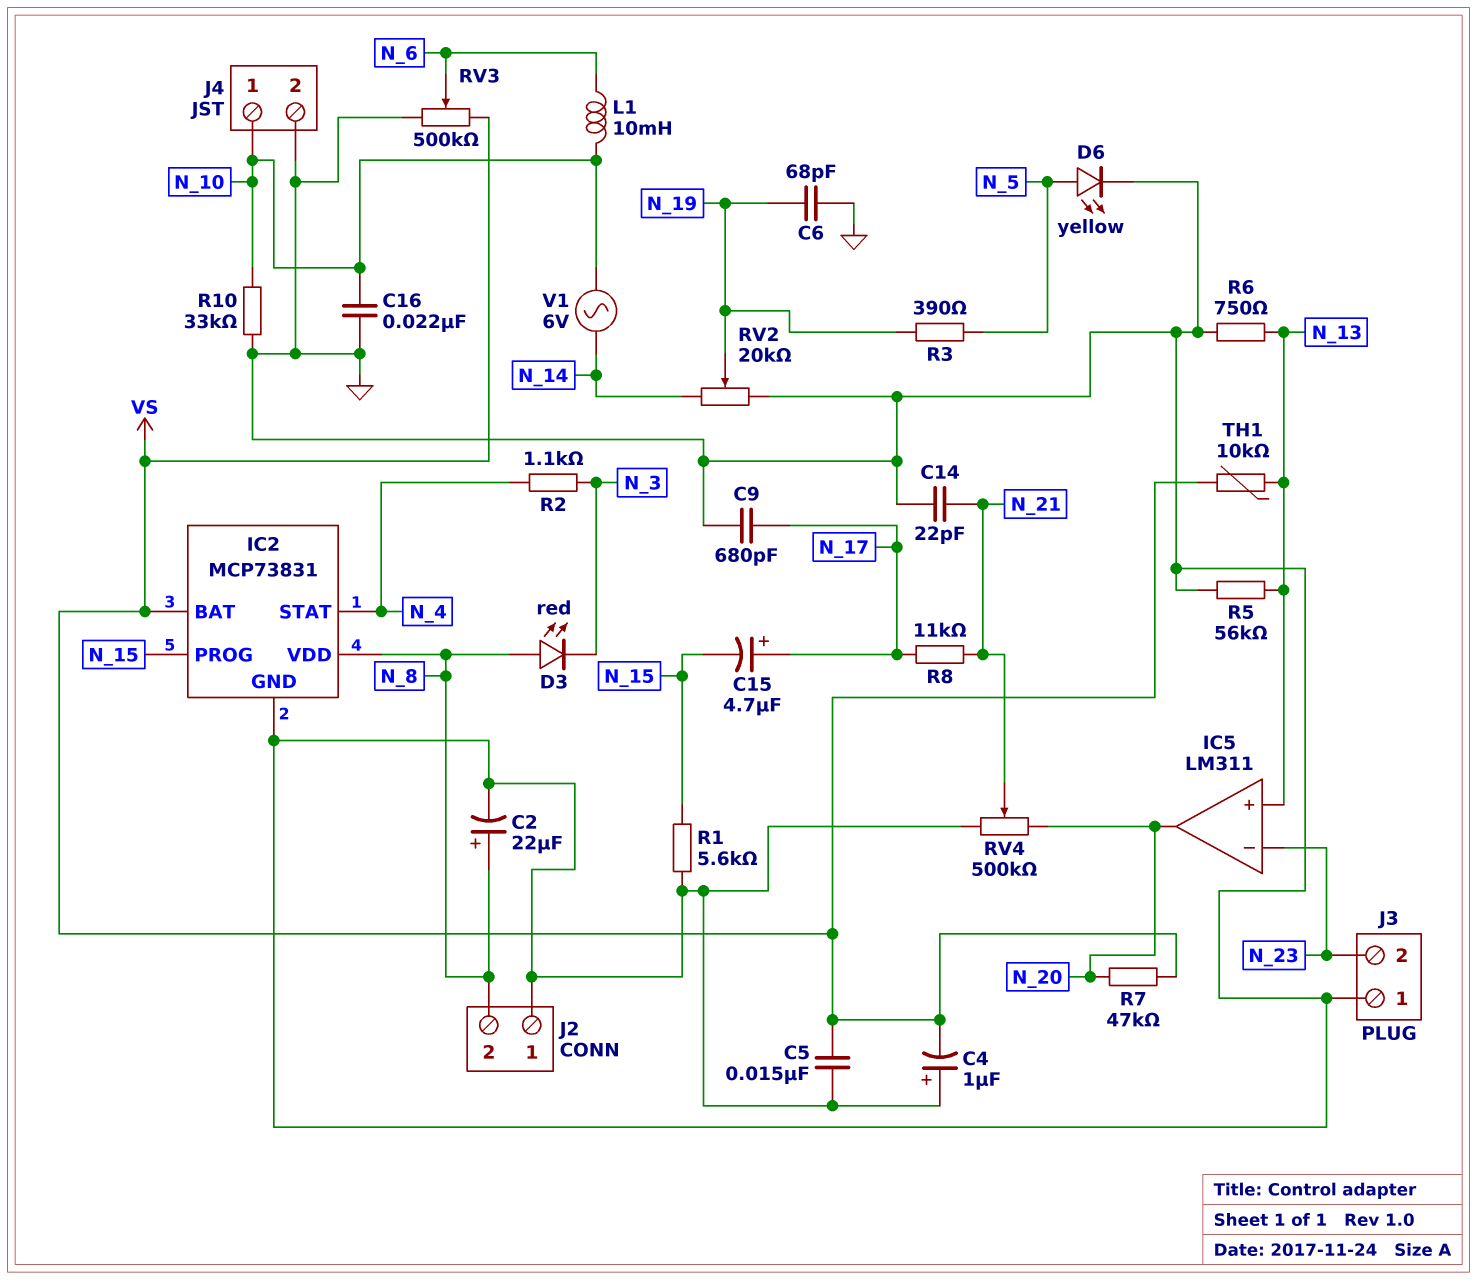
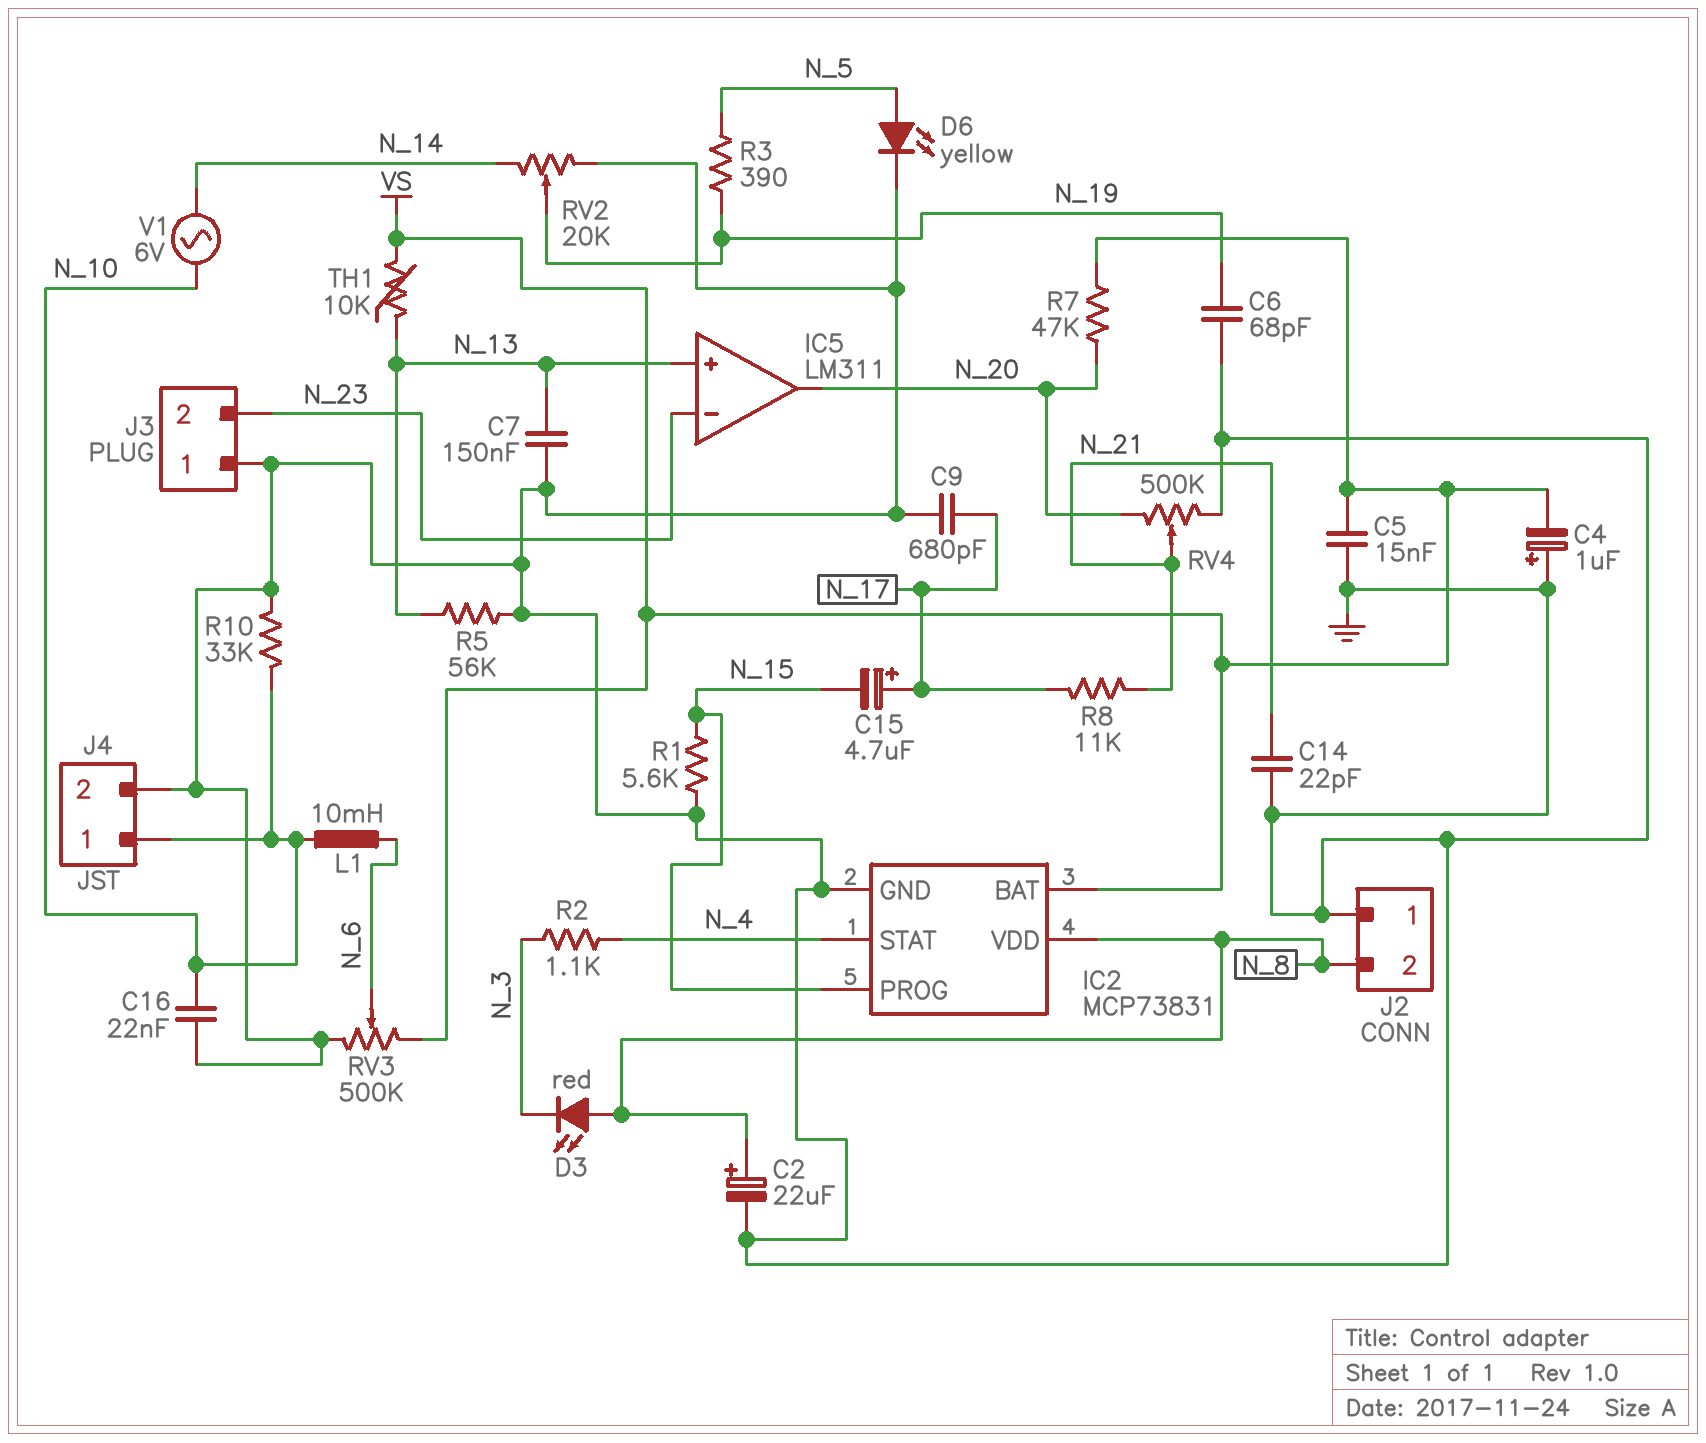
C7: none -> 150nF (GND, N_13)
R6: 750 (GND, N_13) -> none

